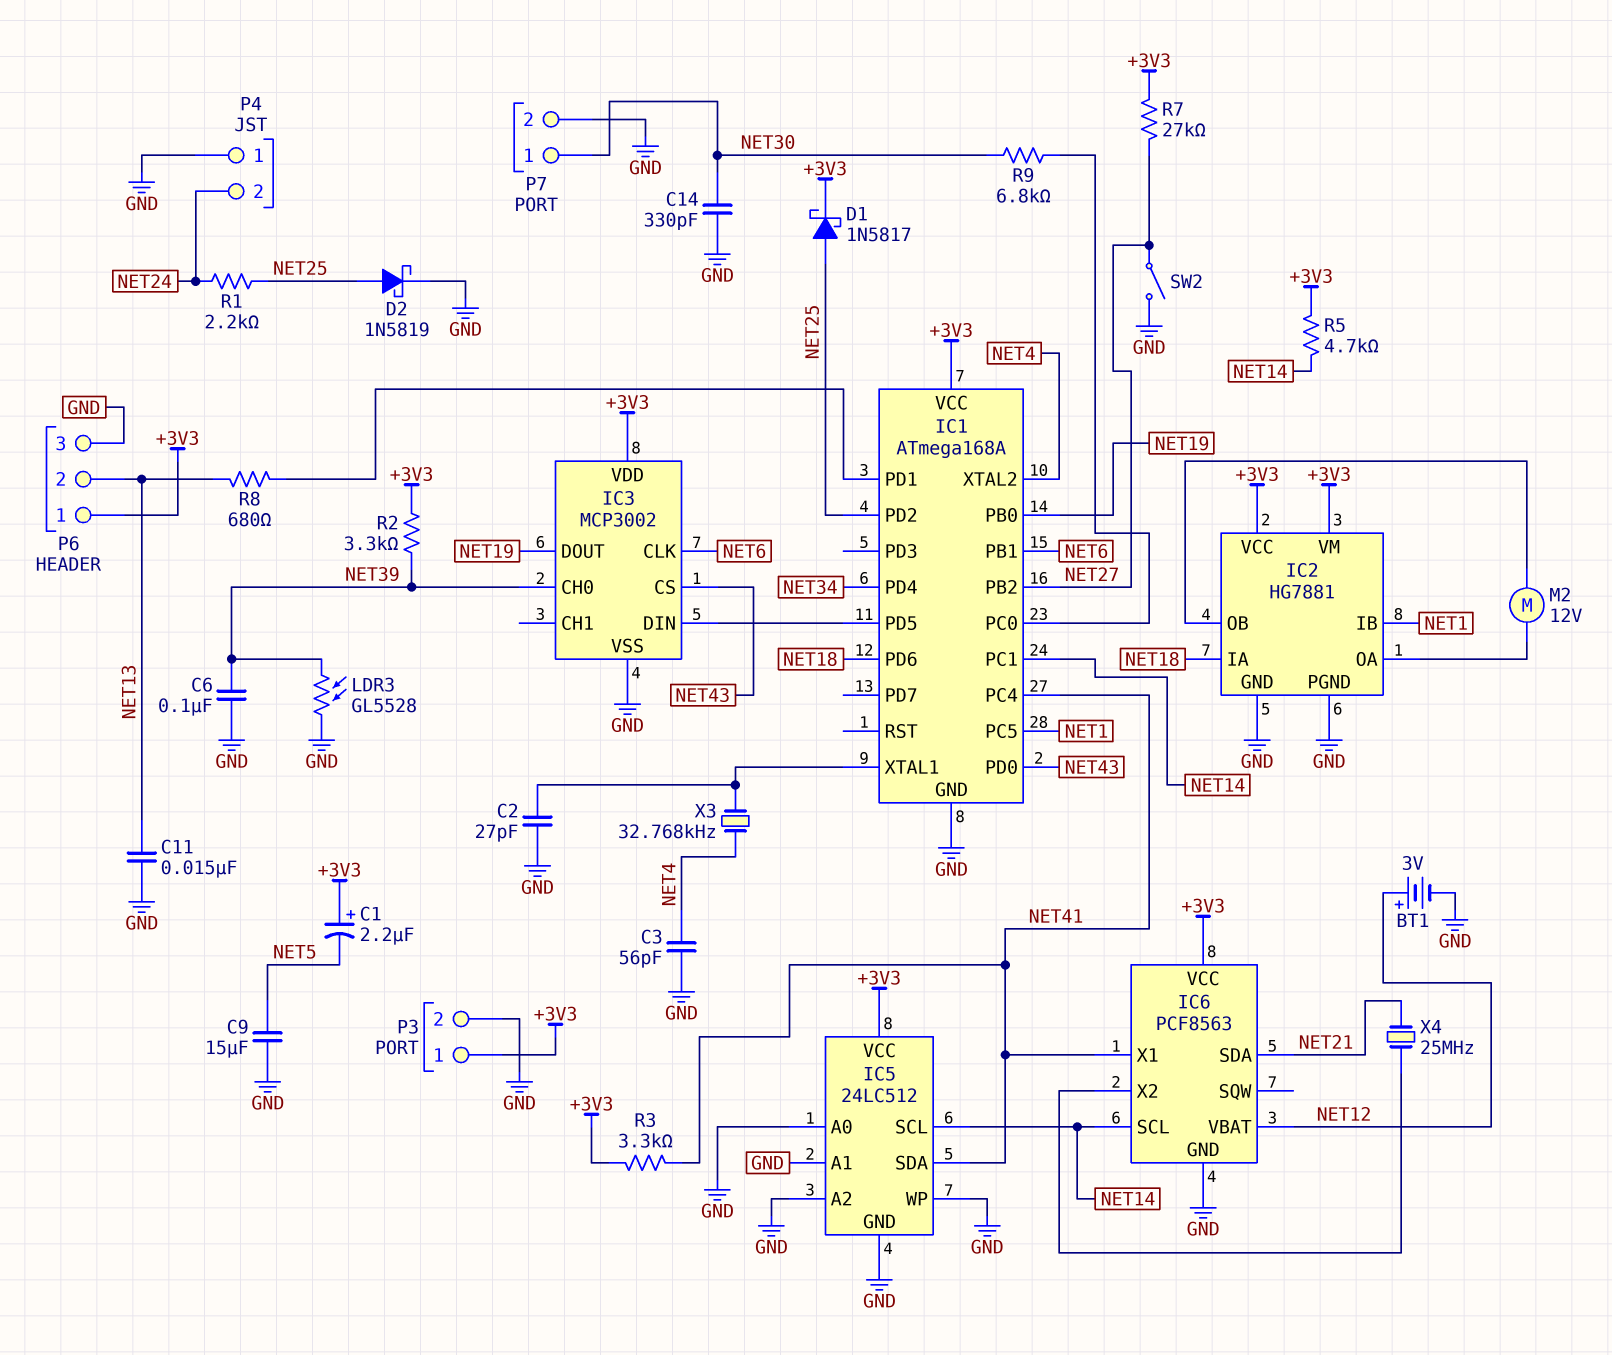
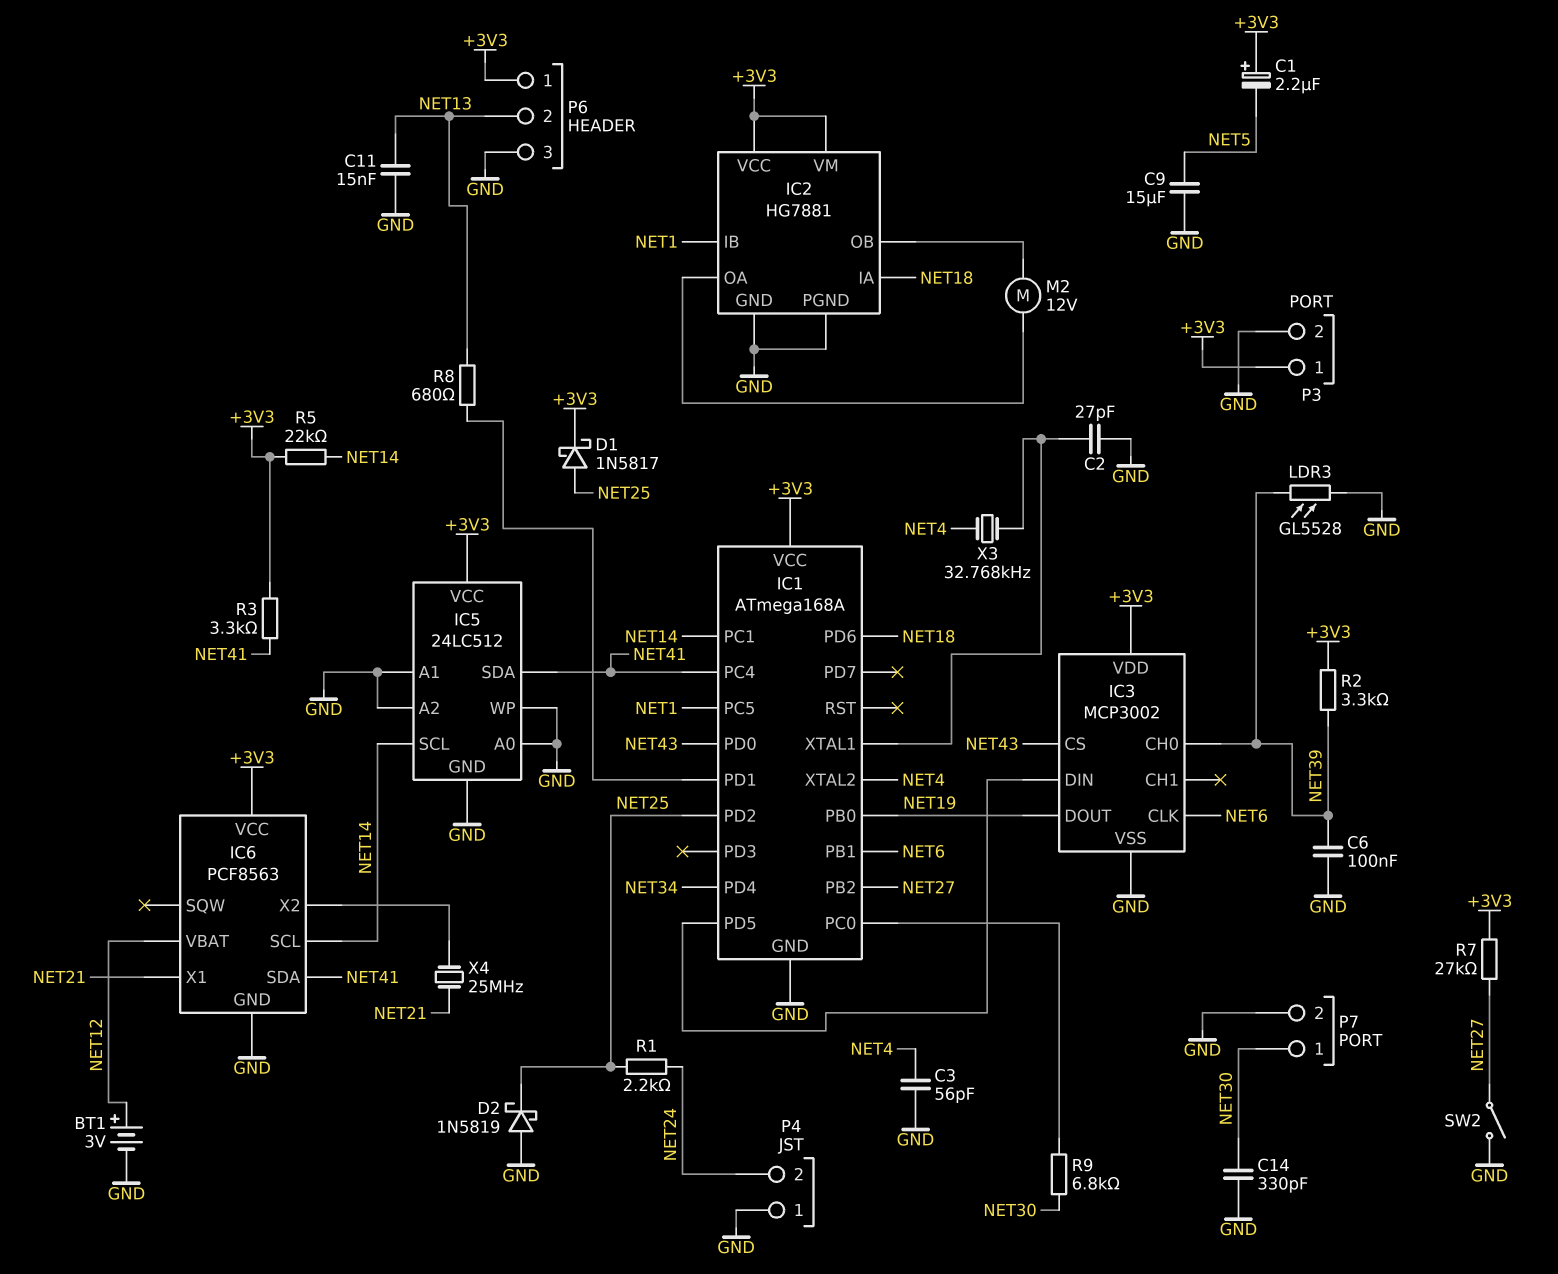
D2: schottky 1N5819 (A NET25, K GND) -> schottky 1N5819 (A GND, K NET25)
IC6 pin SDA: NET21 -> NET41
IC6 pin X1: NET41 -> NET21
R5: 4.7k (+3V3, NET14) -> 22k (+3V3, NET14)

